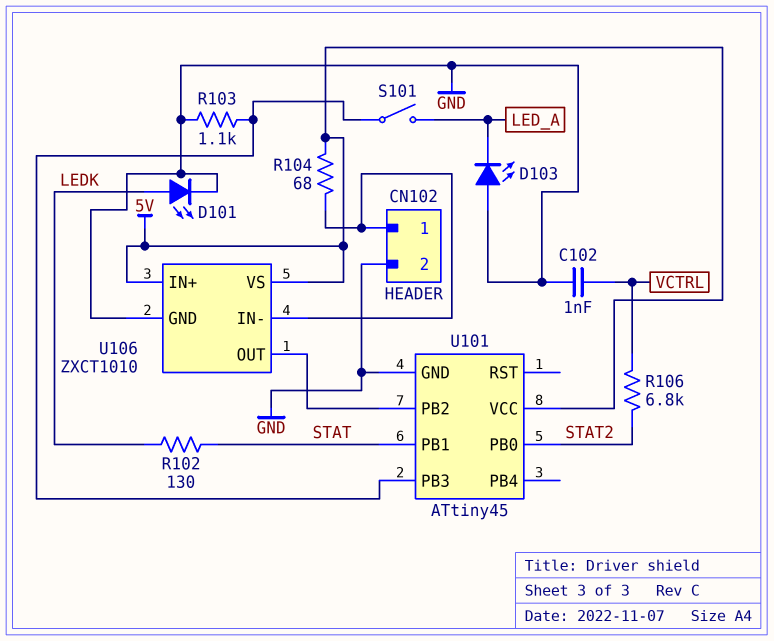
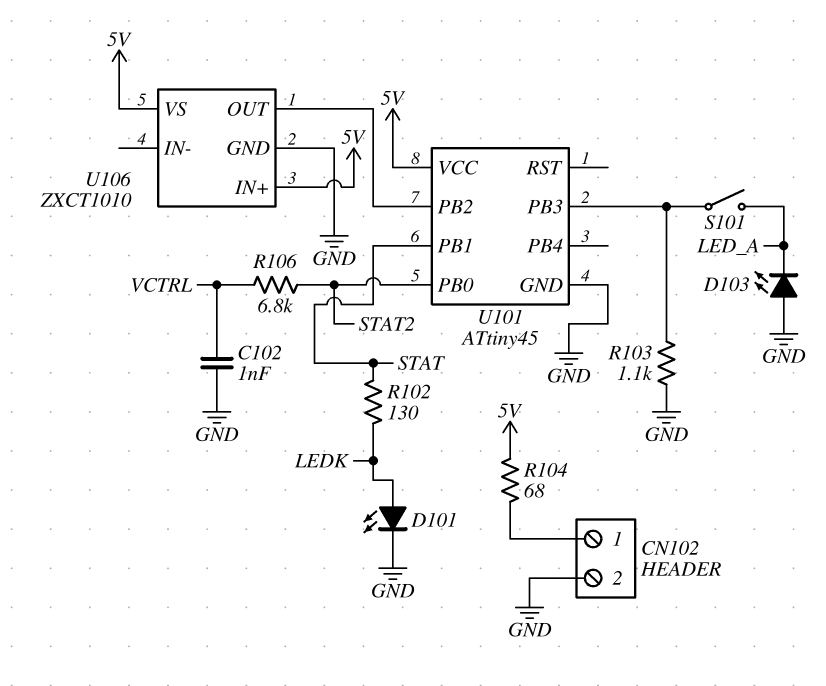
U106 pin IN-: CN102/1 -> none

